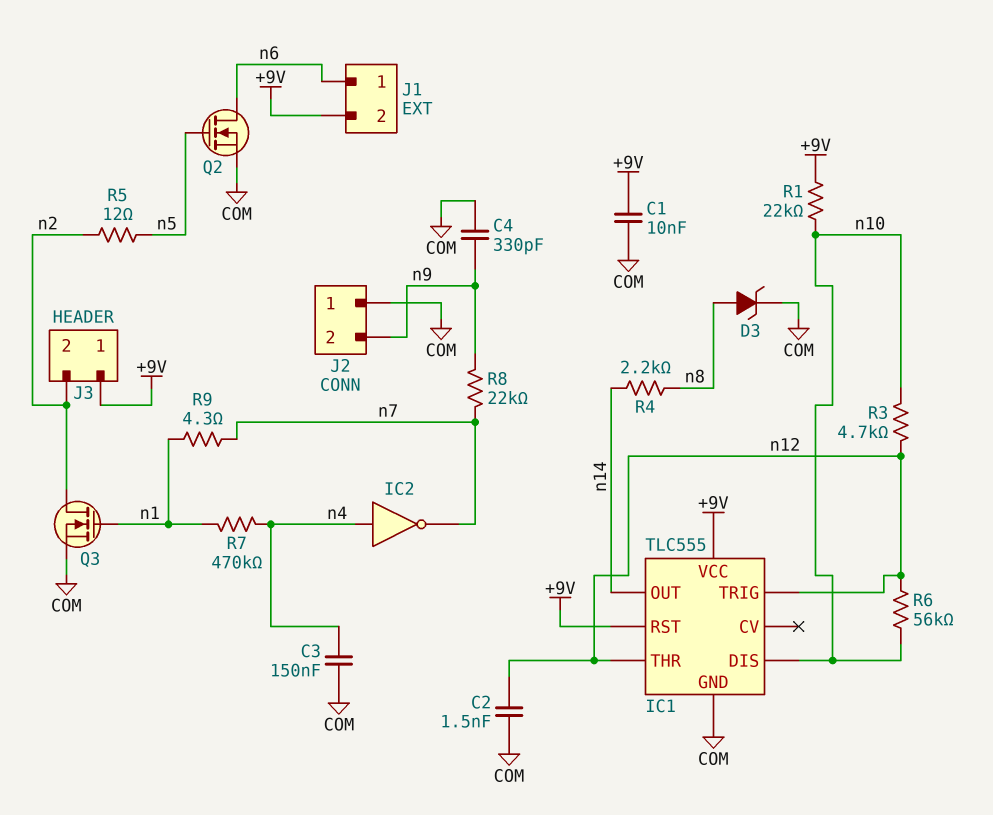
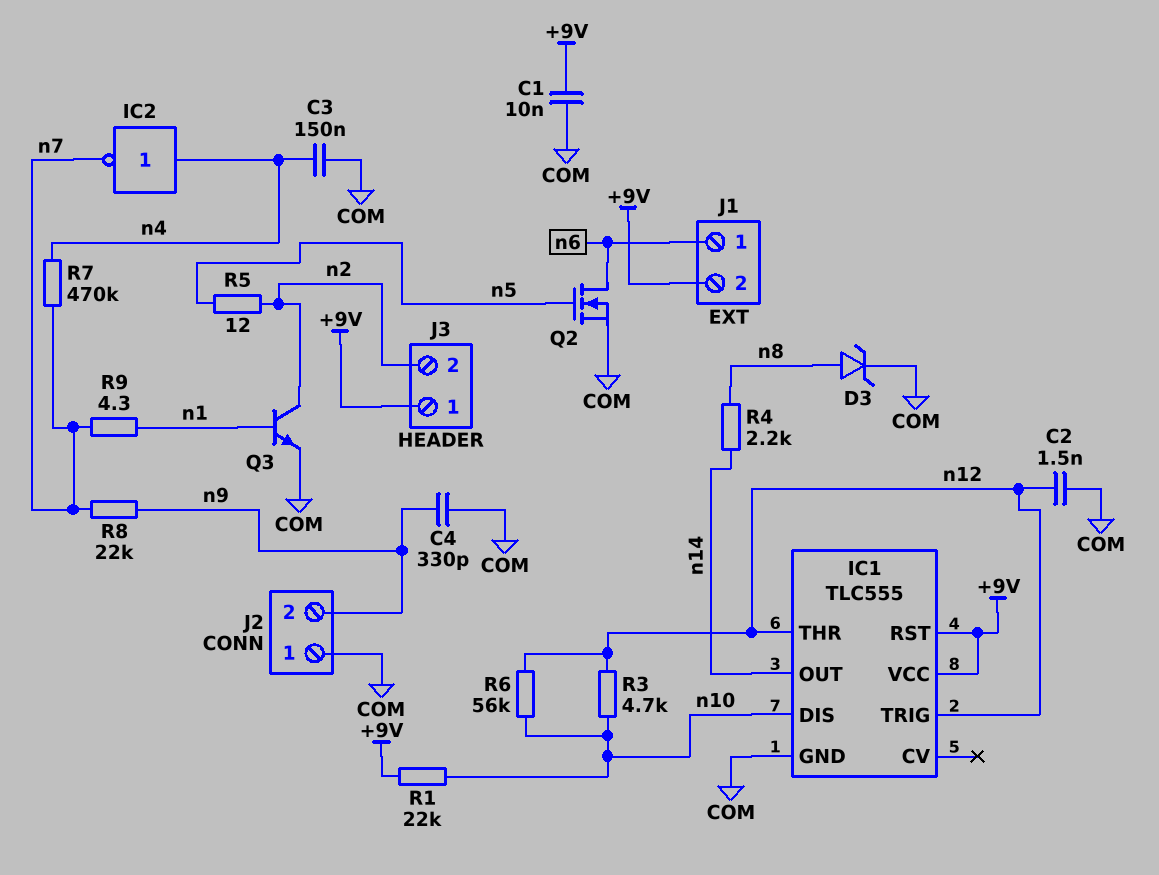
Q3: NMOS (G n1, D n2, S COM) -> NPN (B n1, C n2, E COM)
R7: 470k (n1, n4) -> 470k (n4, n7)

